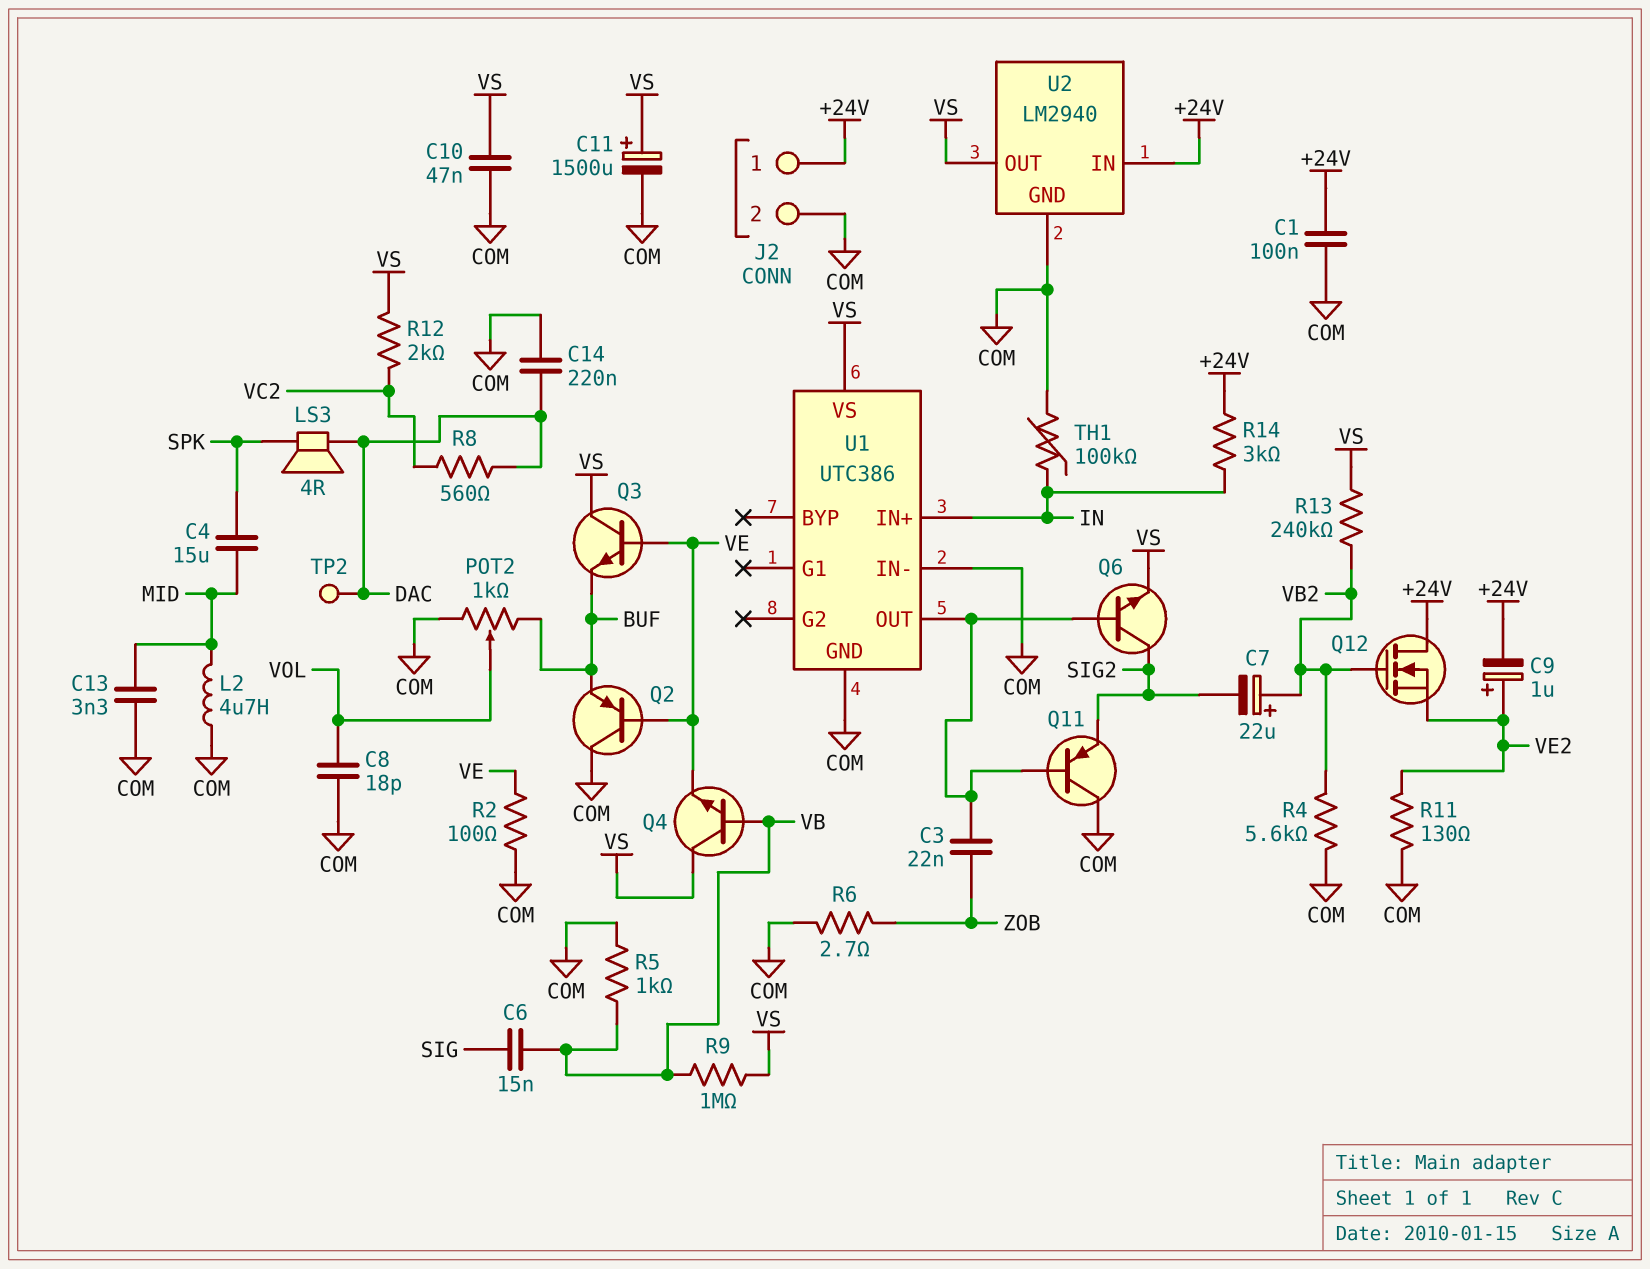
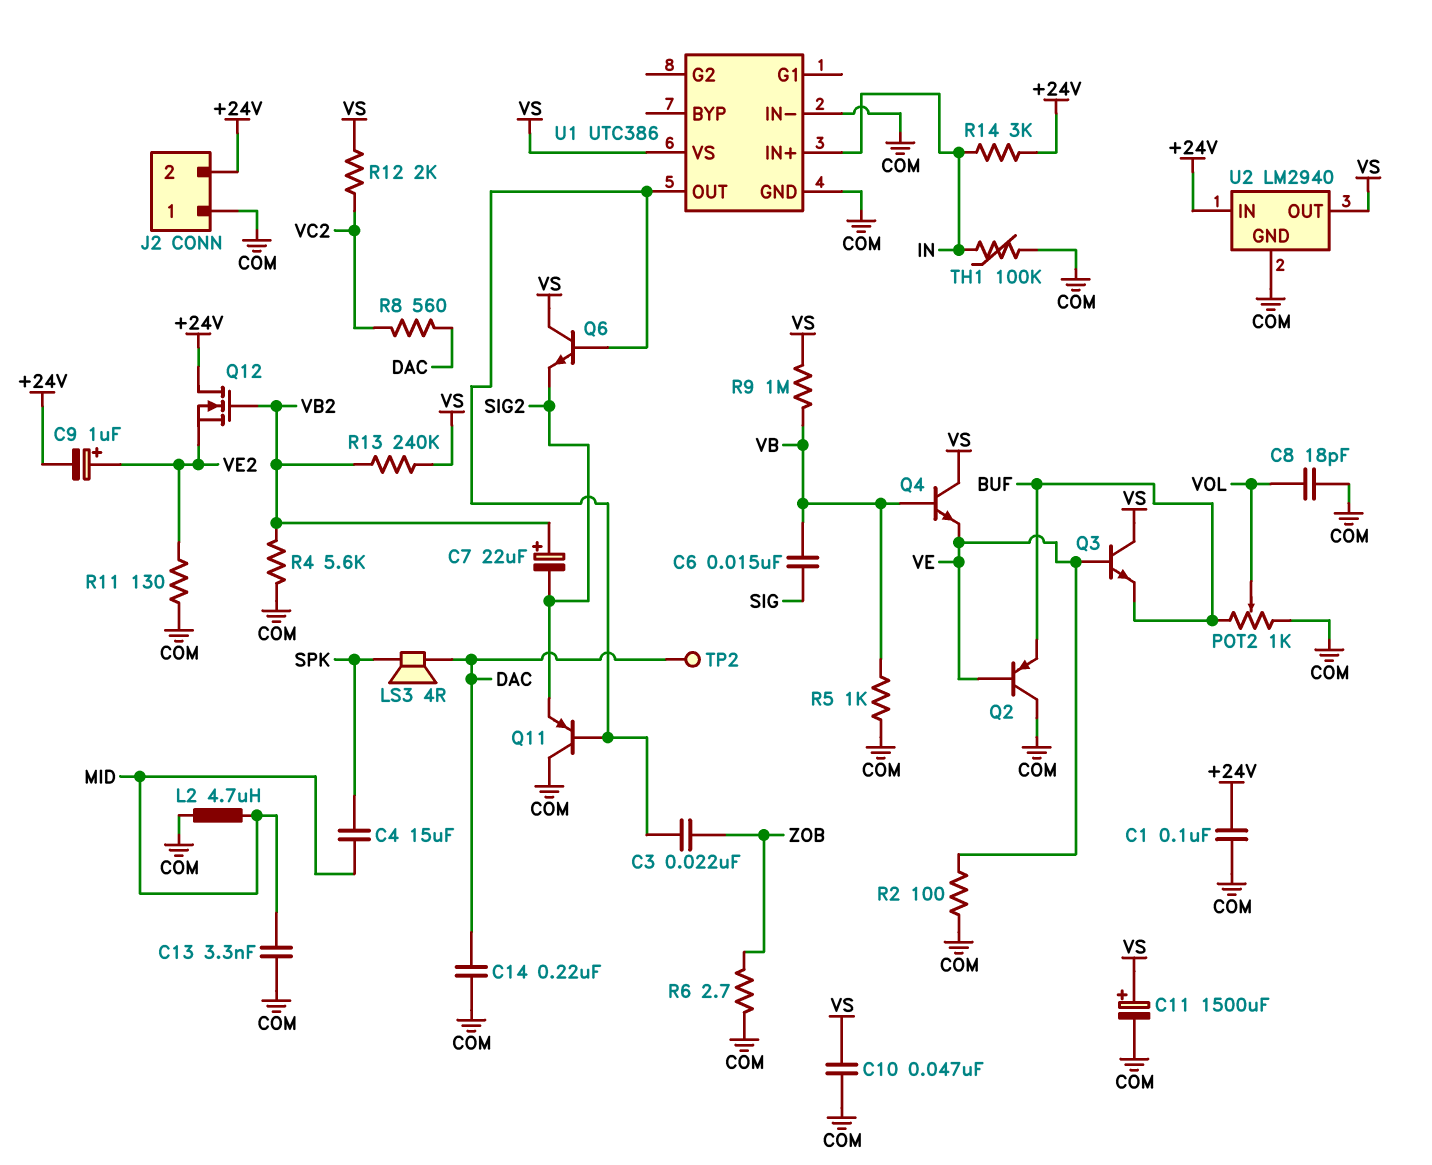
J2 pin 1: +24V -> COM
J2 pin 2: COM -> +24V
Q6: NPN (B U1/OUT, C SIG2, E VS) -> NPN (B U1/OUT, C VS, E SIG2)

